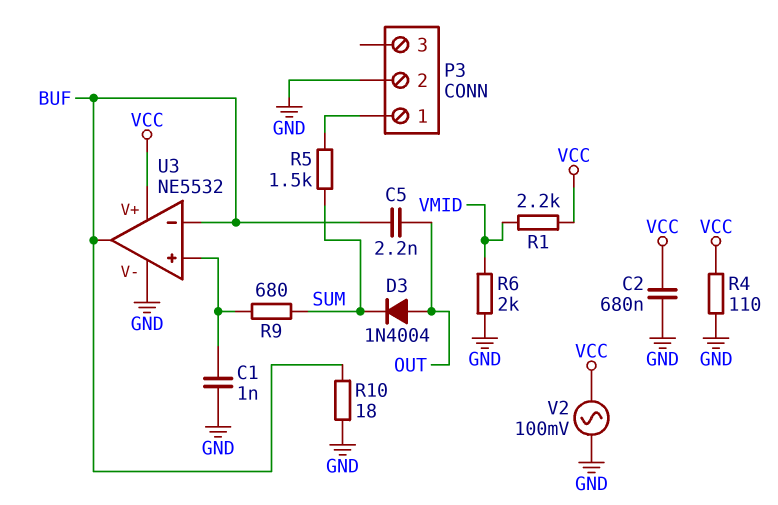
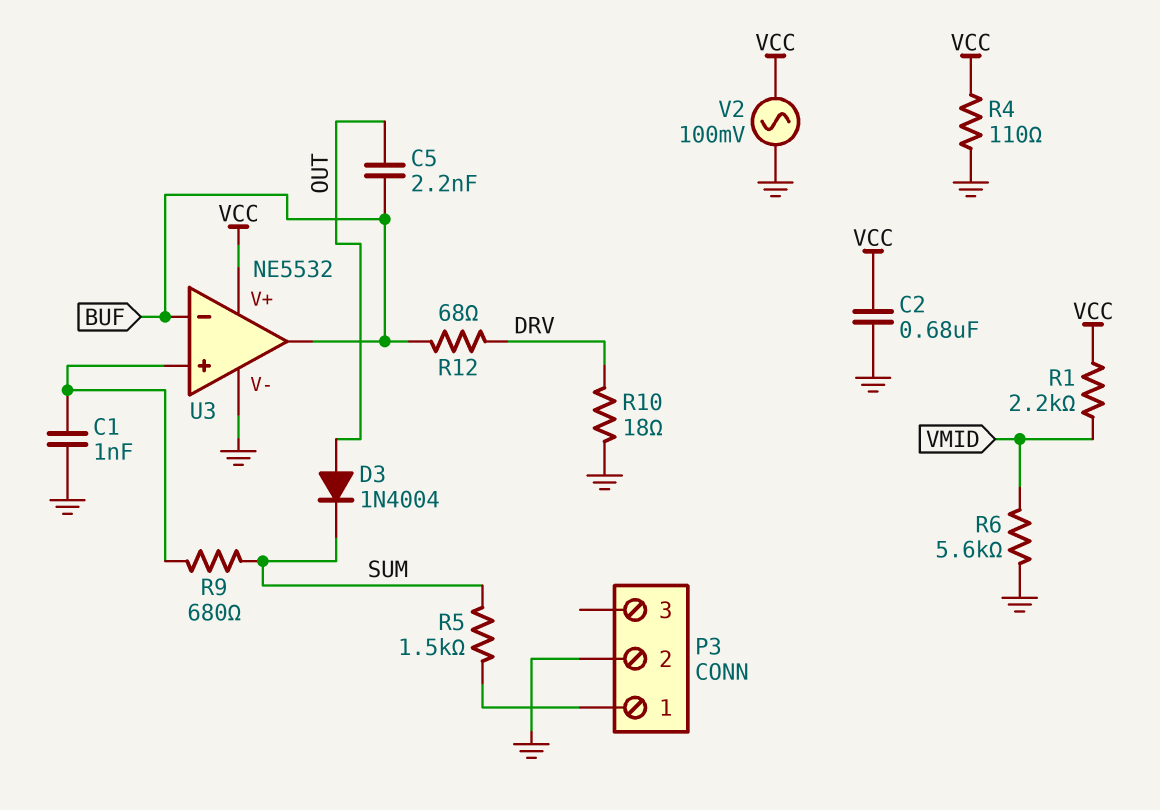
R6: 2k (GND, VMID) -> 5.6k (GND, VMID)
R10: 18 (BUF, GND) -> 18 (DRV, GND)
R12: none -> 68 (BUF, DRV)

